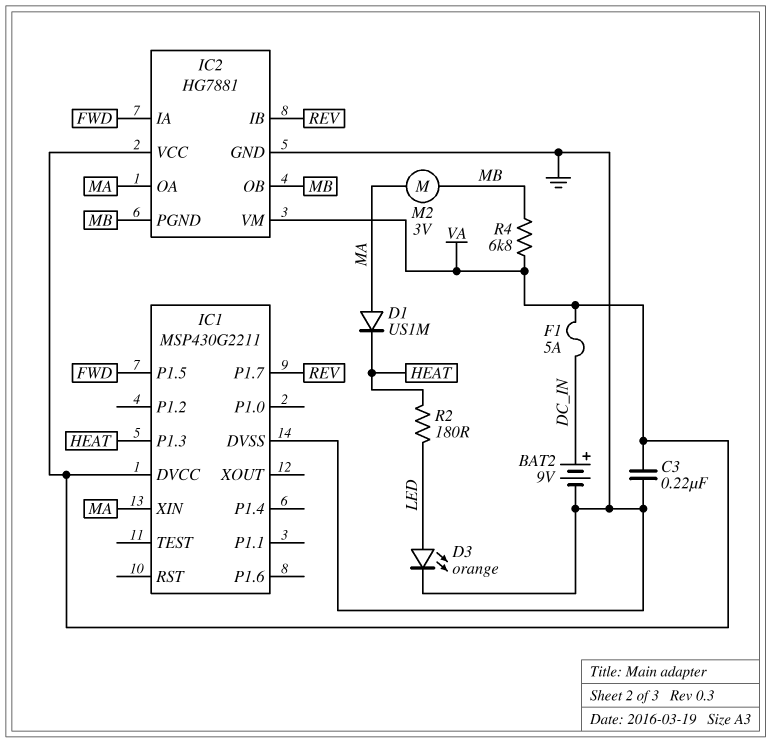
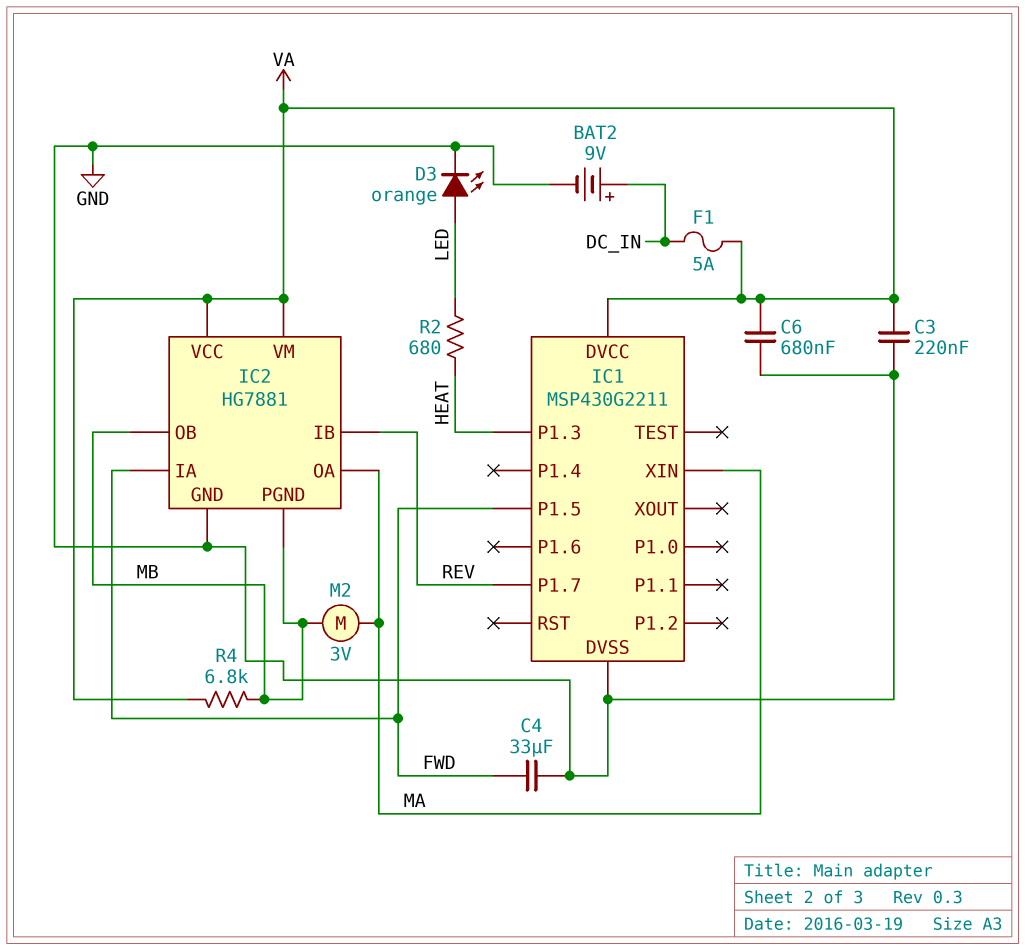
C4: none -> 33uF (FWD, GND)
C6: none -> 680nF (GND, VA)
D1: diode US1M (A MA, K HEAT) -> none
R2: 180 (HEAT, LED) -> 680 (HEAT, LED)

